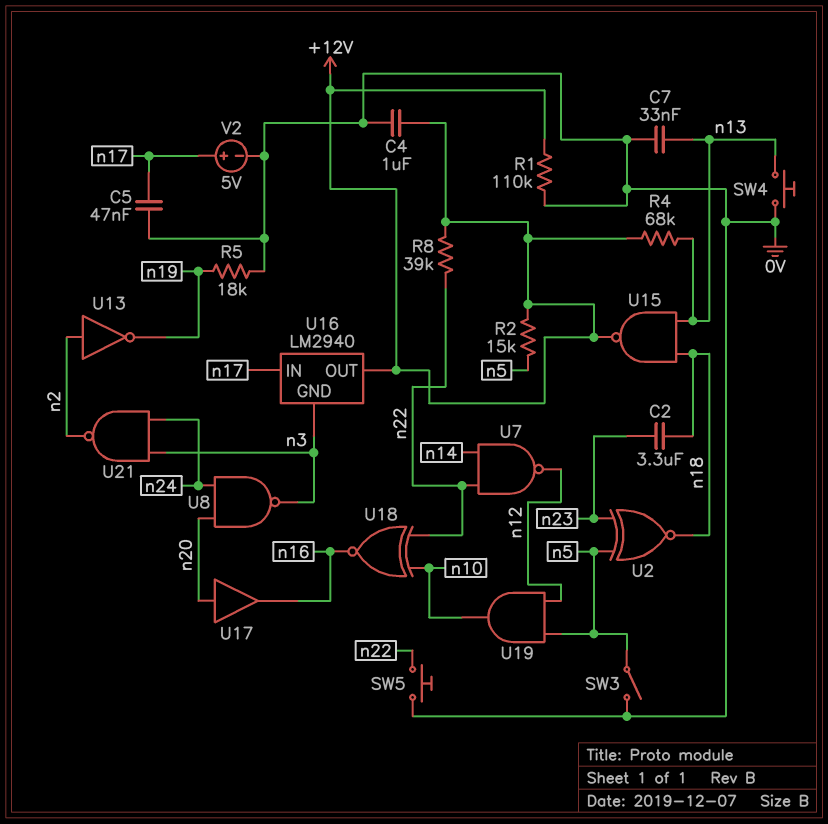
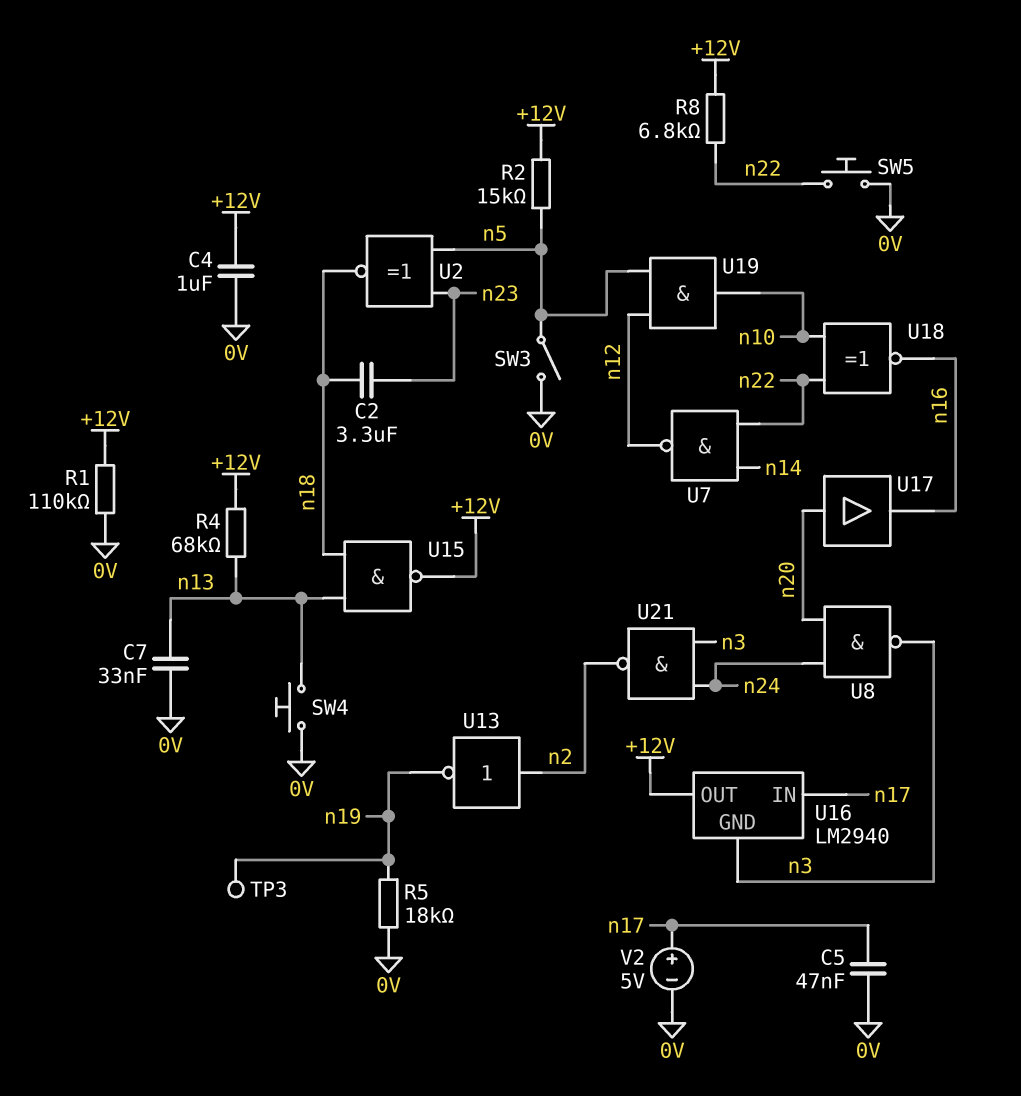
R8: 39k (+12V, n22) -> 6.8k (+12V, n22)
TP3: none -> test point (n19)

